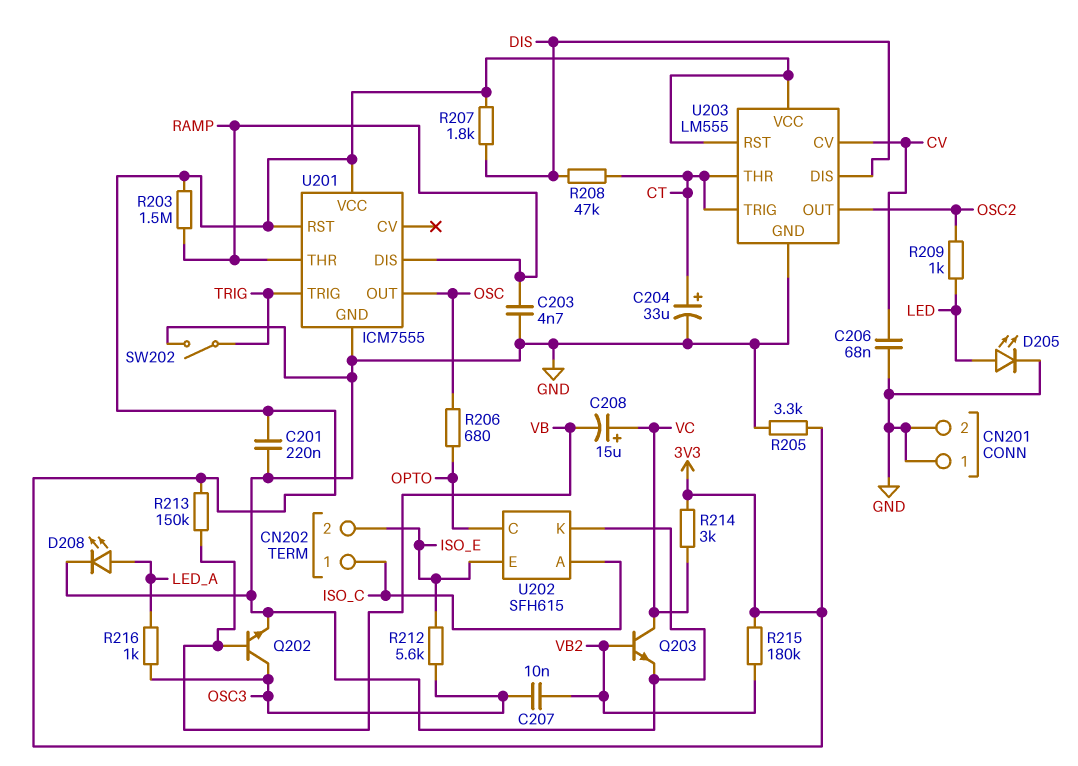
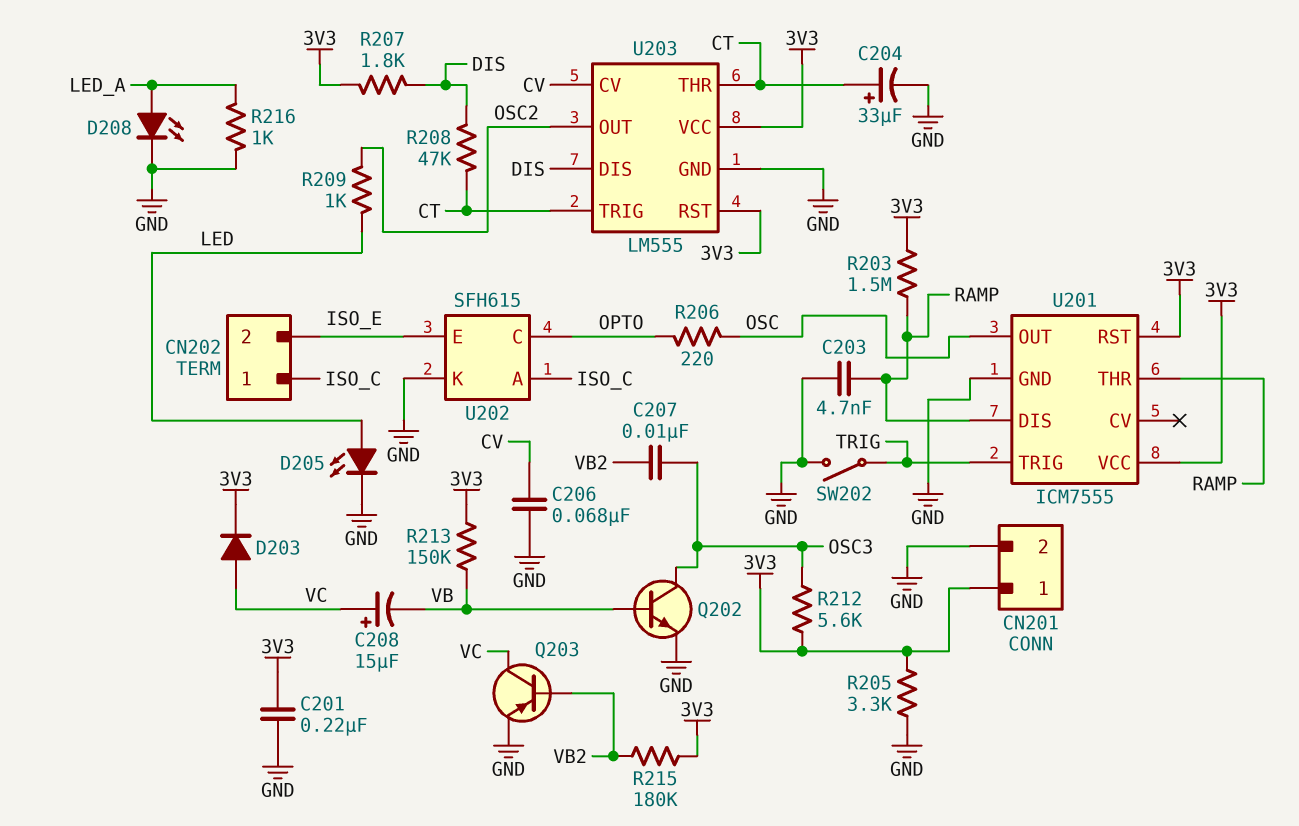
CN201 pin 1: GND -> 3V3
D203: none -> diode (A VC, K 3V3)
Q203: NPN (B VB2, C VC, E GND) -> PNP (B VB2, C VC, E GND)
R206: 680 (OPTO, OSC) -> 220 (OPTO, OSC)
R212: 5.6k (ISO_E, OSC3) -> 5.6k (3V3, OSC3)
R214: 3k (3V3, VC) -> none
R216: 1k (LED_A, OSC3) -> 1k (GND, LED_A)

